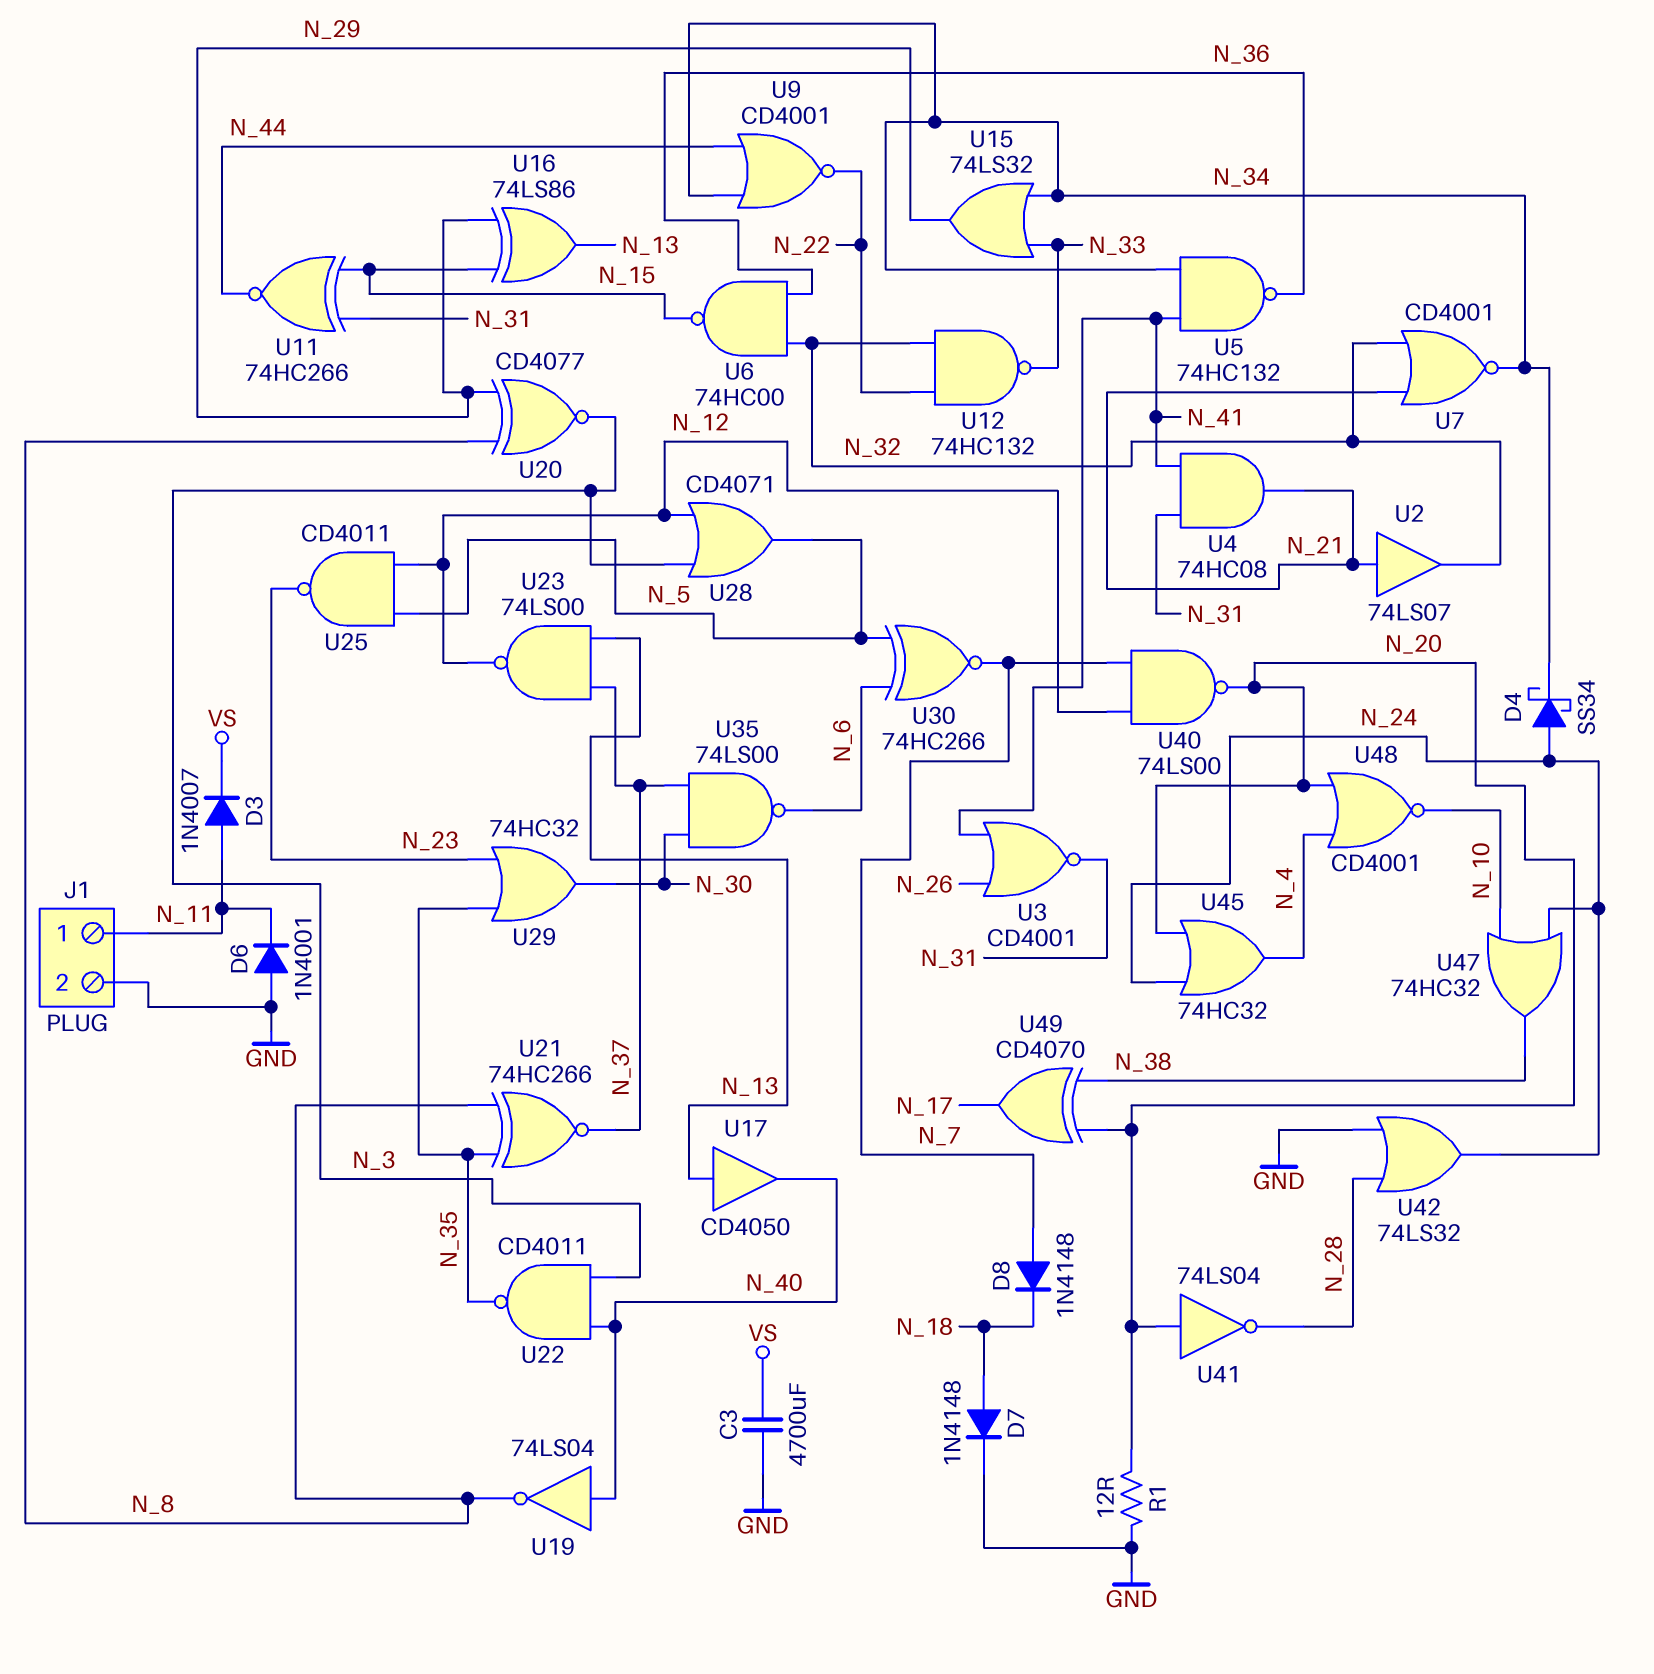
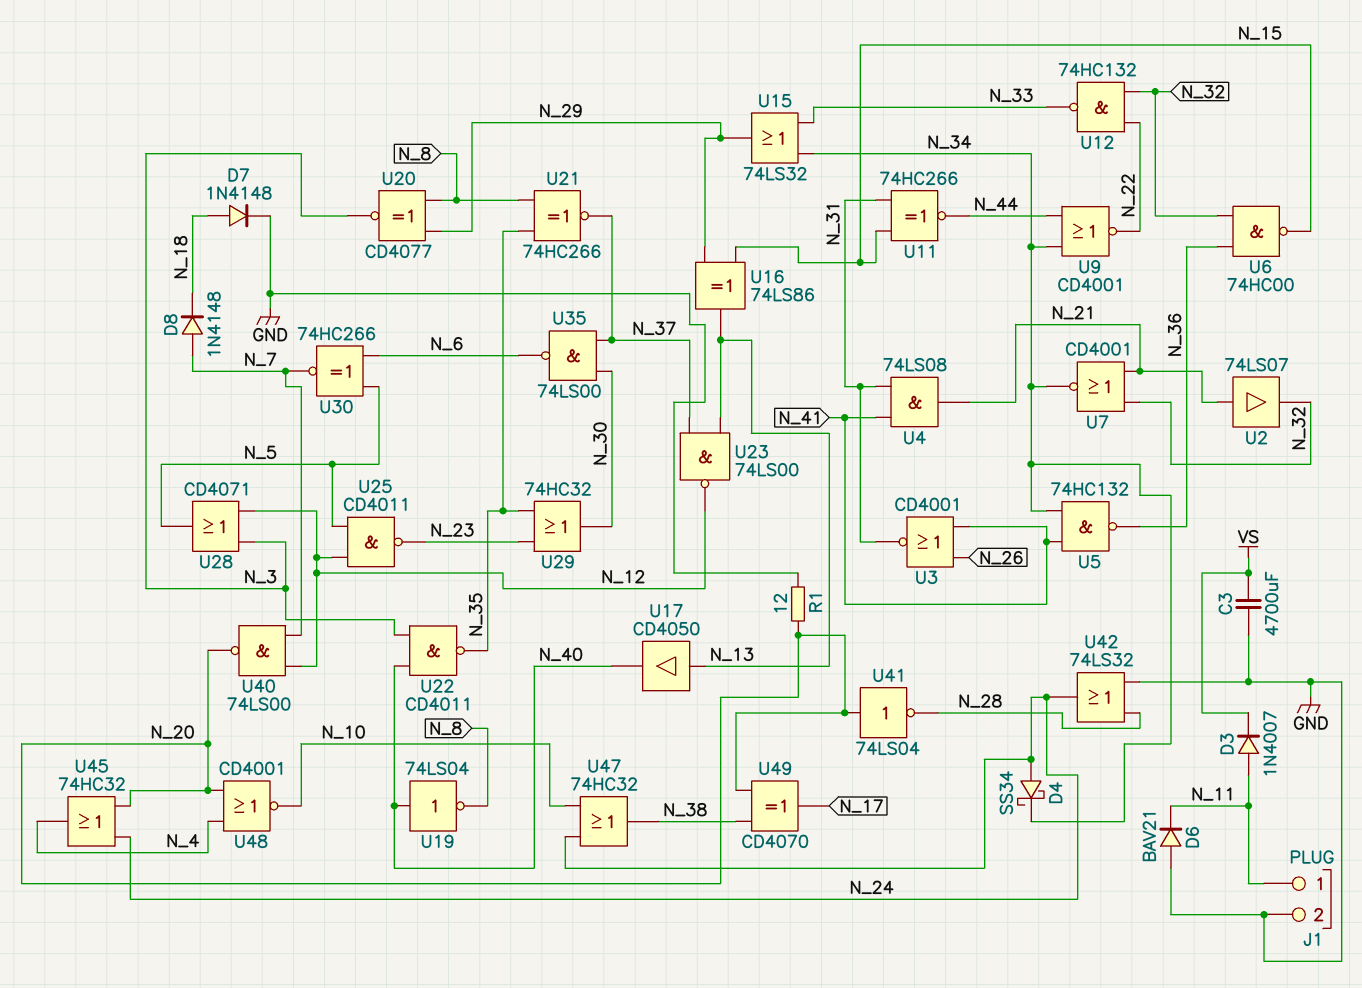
D6: diode 1N4001 (A GND, K N_11) -> diode BAV21 (A GND, K N_11)
U4: AND 74HC08 (in N_31, in N_41, out N_21) -> AND 74LS08 (in N_31, in N_41, out N_21)

